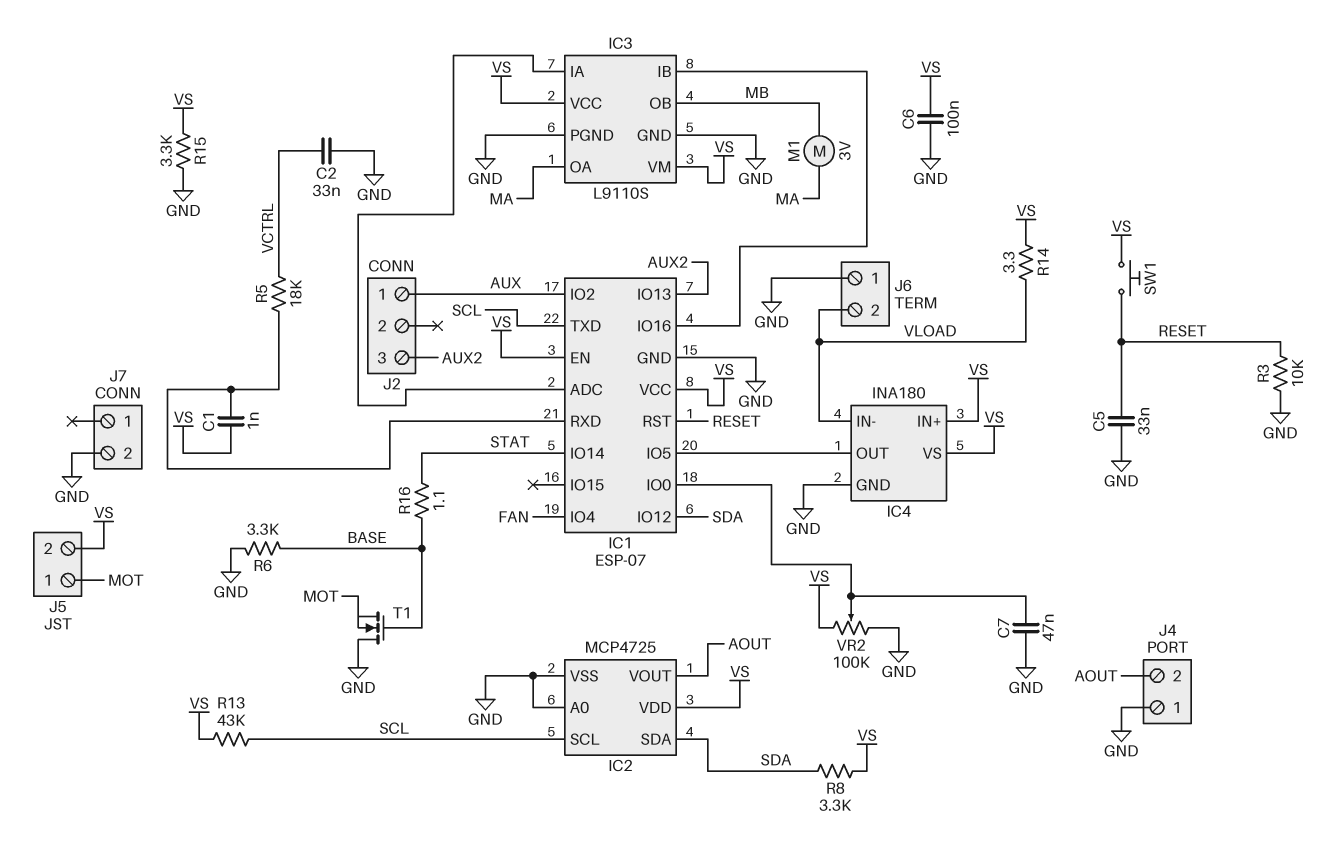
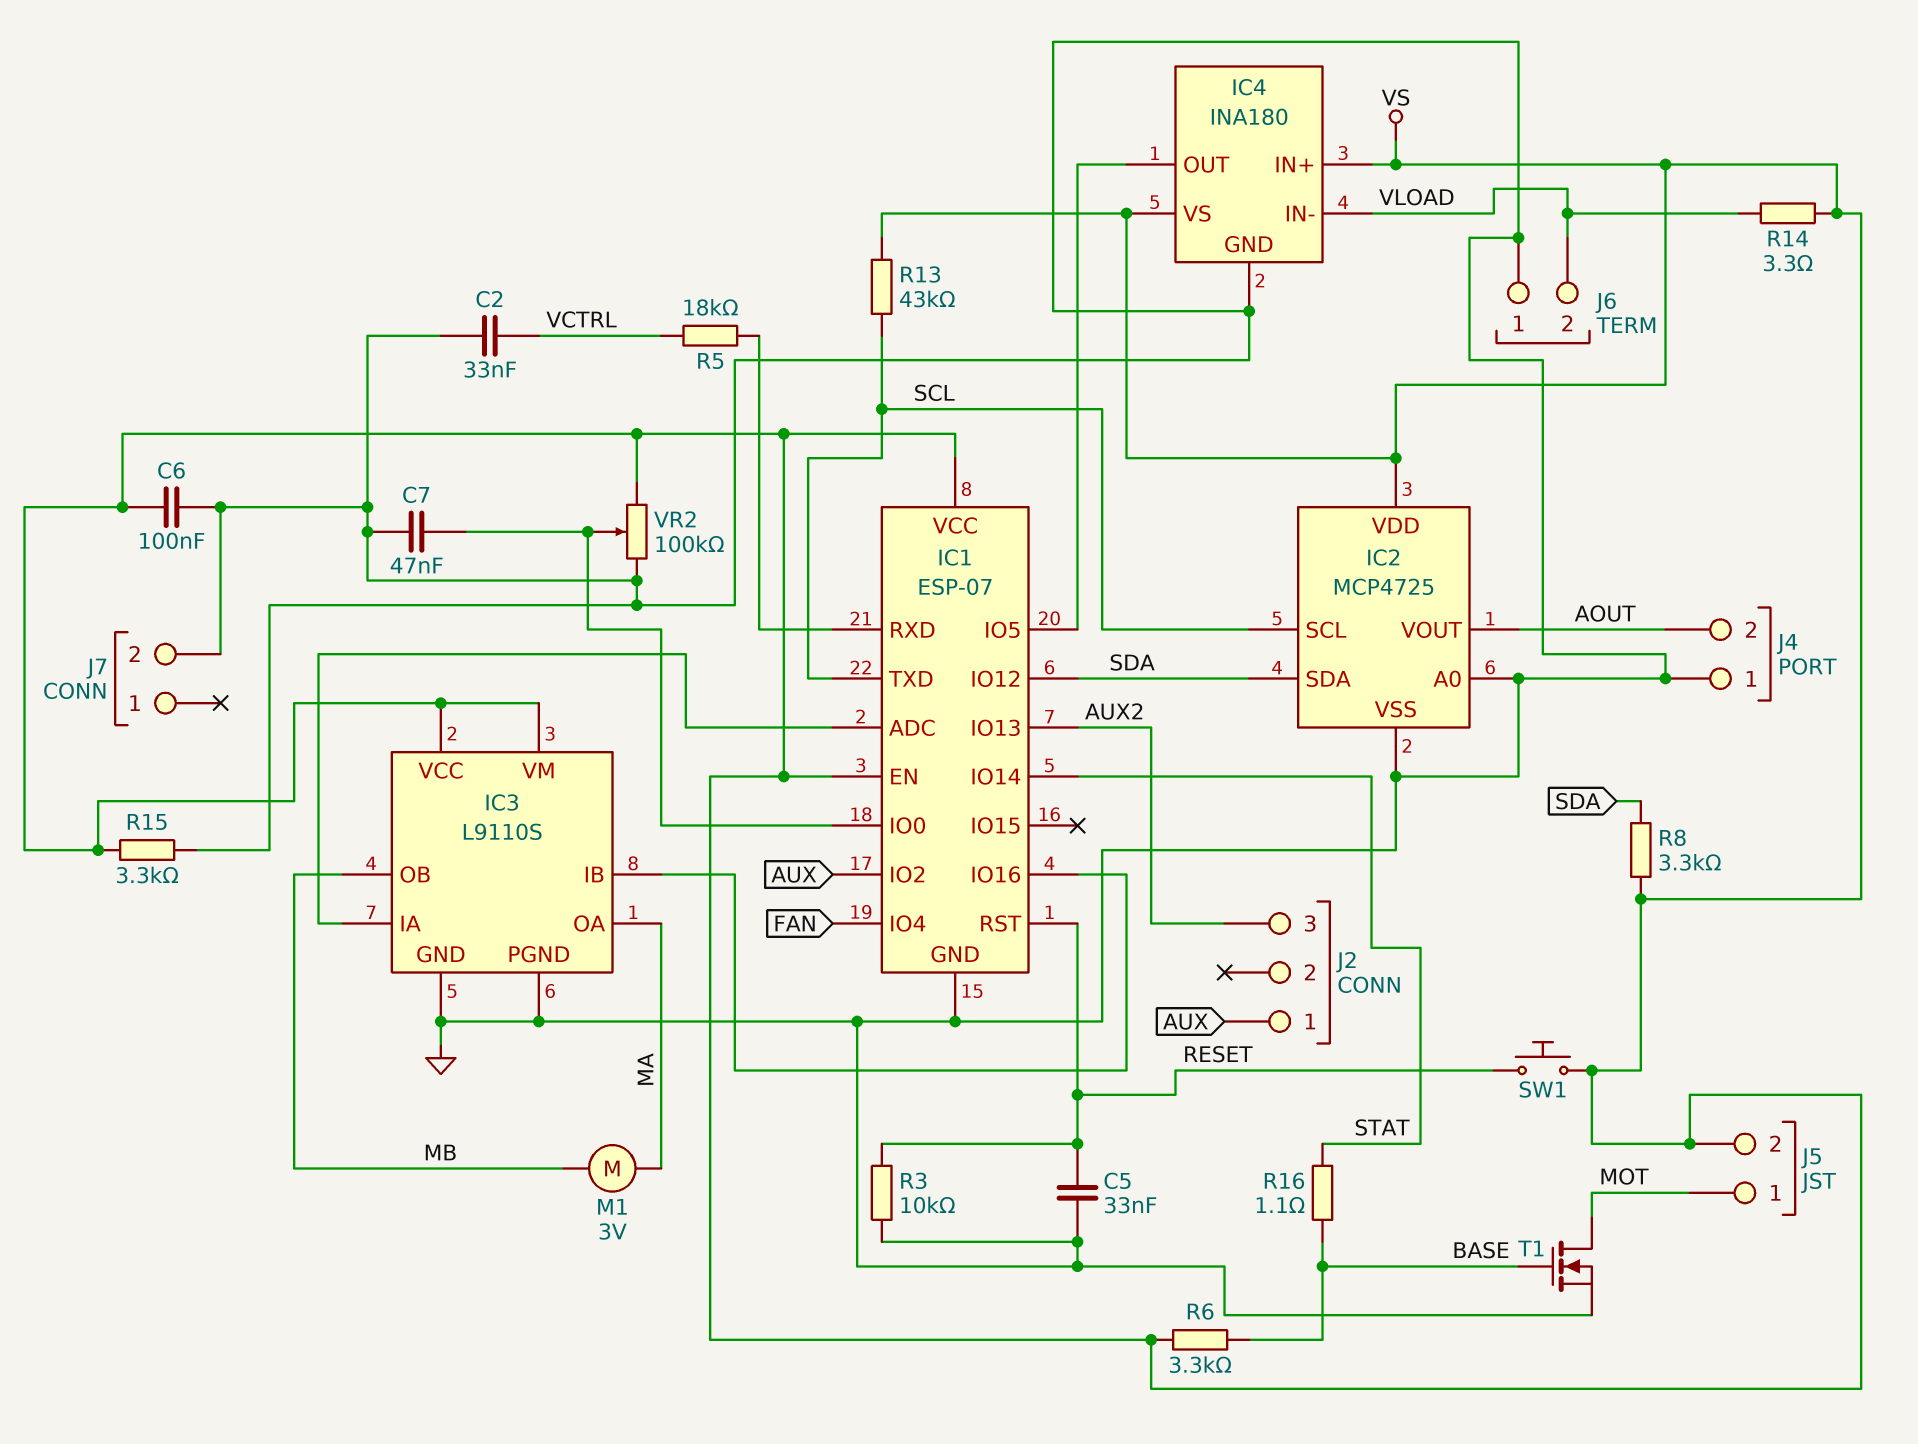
C1: 1nF (IC1/RXD, VS) -> none
R6: 3.3k (BASE, GND) -> 3.3k (BASE, VS)
T1: NMOS (G BASE, D GND, S MOT) -> NMOS (G BASE, D MOT, S GND)

